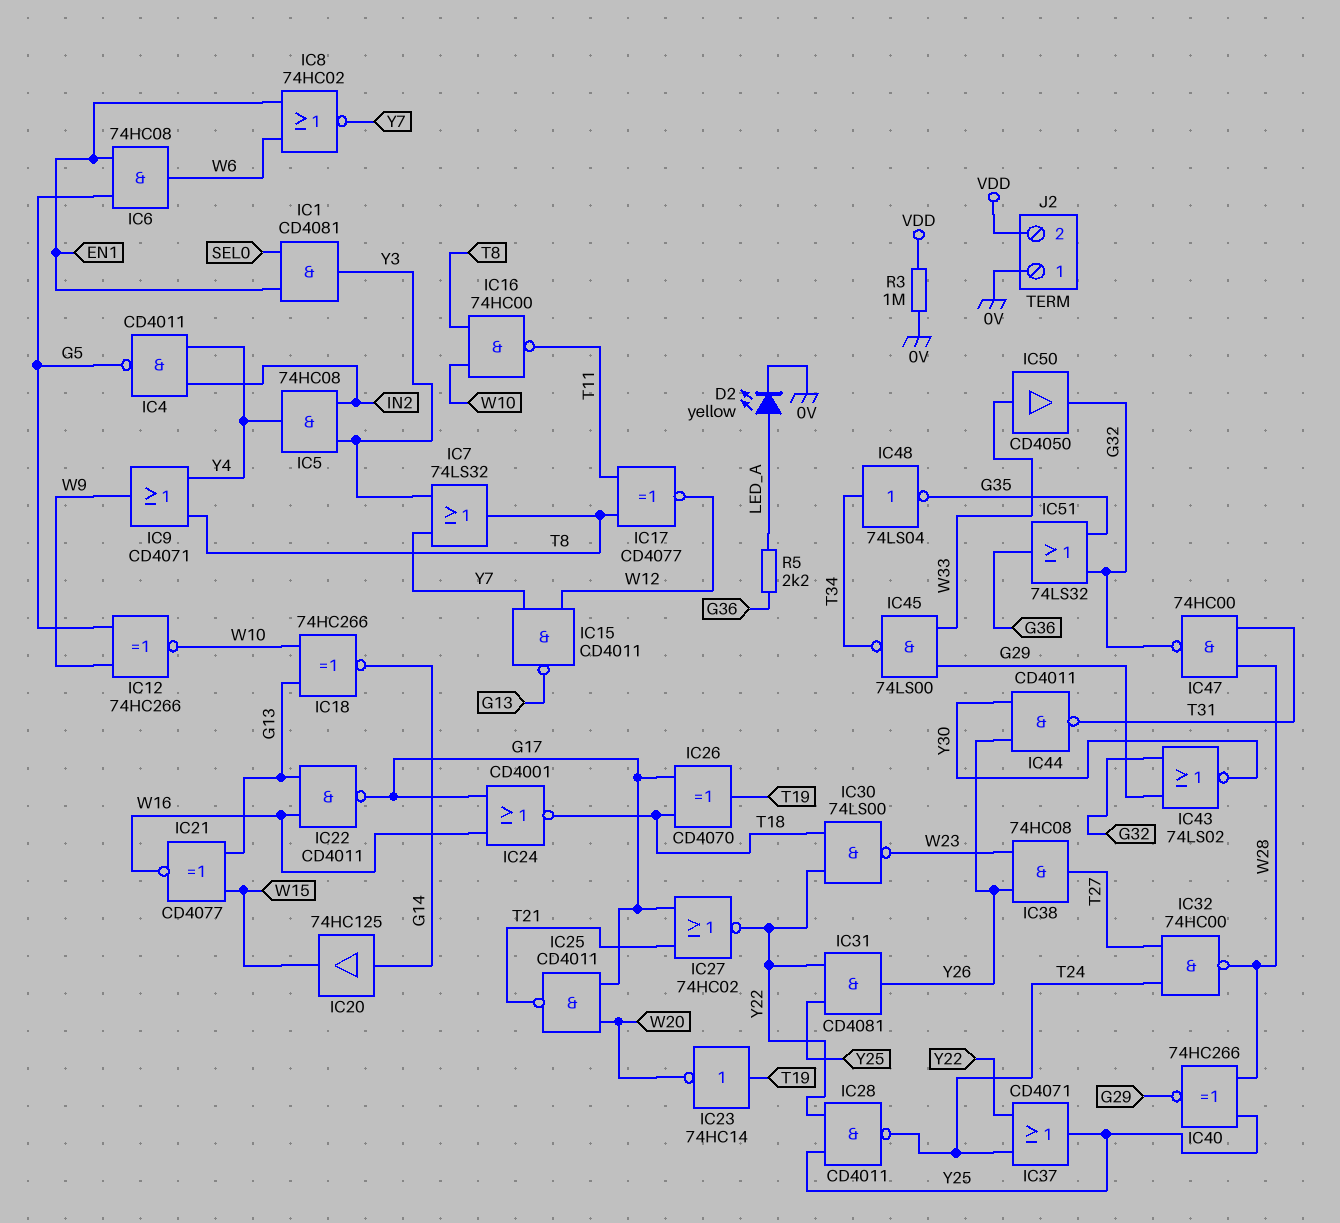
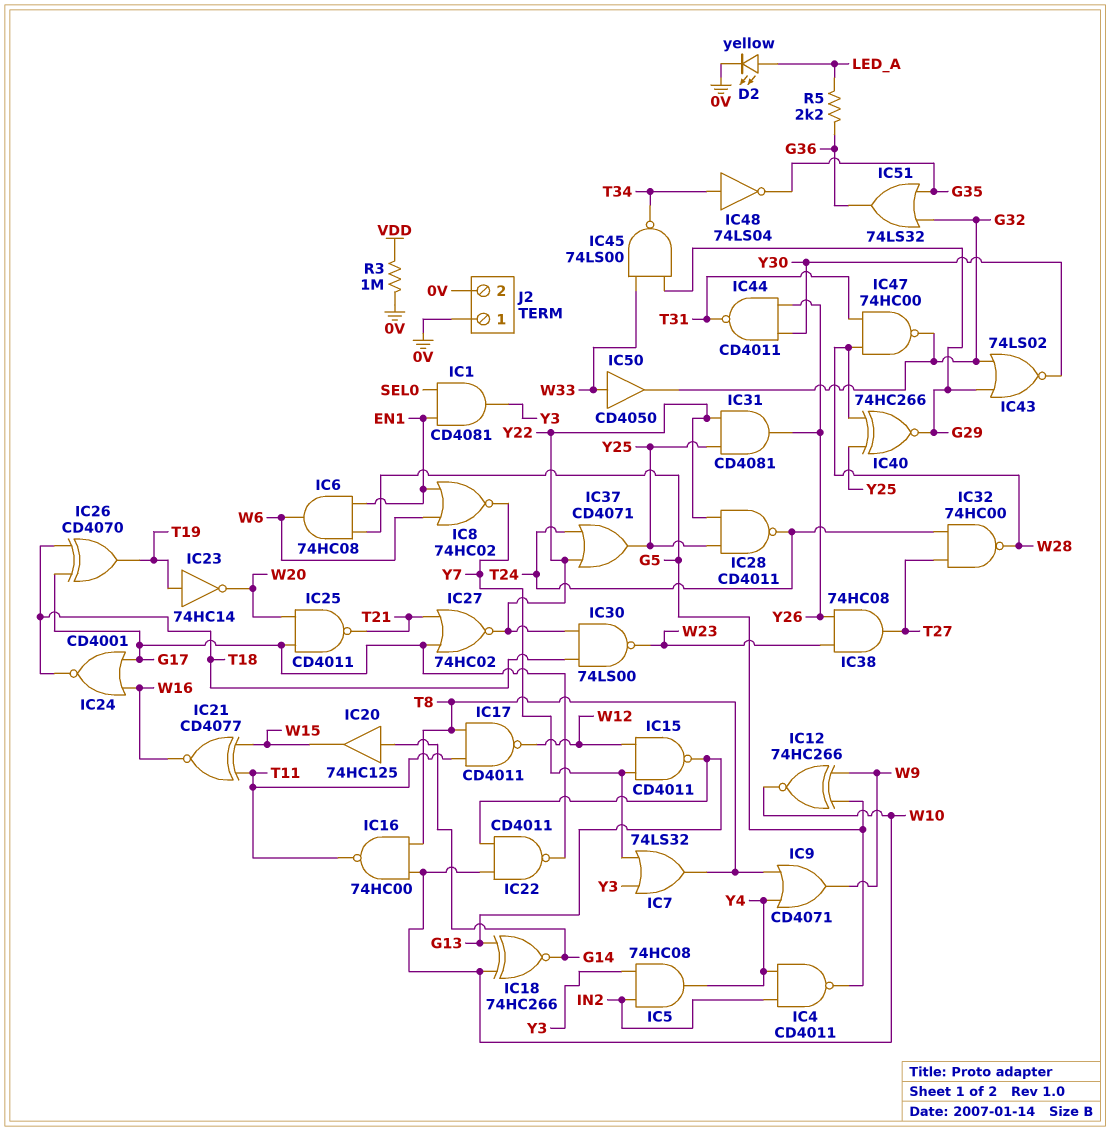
IC17: XNOR CD4077 (in T8, in T11, out W12) -> NAND CD4011 (in T8, in T11, out W12)
IC21: XNOR CD4077 (in G13, in W15, out W16) -> XNOR CD4077 (in T11, in W15, out W16)
IC22: NAND CD4011 (in G13, in W16, out G17) -> NAND CD4011 (in G13, in W10, out G17)
J2 pin 2: VDD -> 0V

